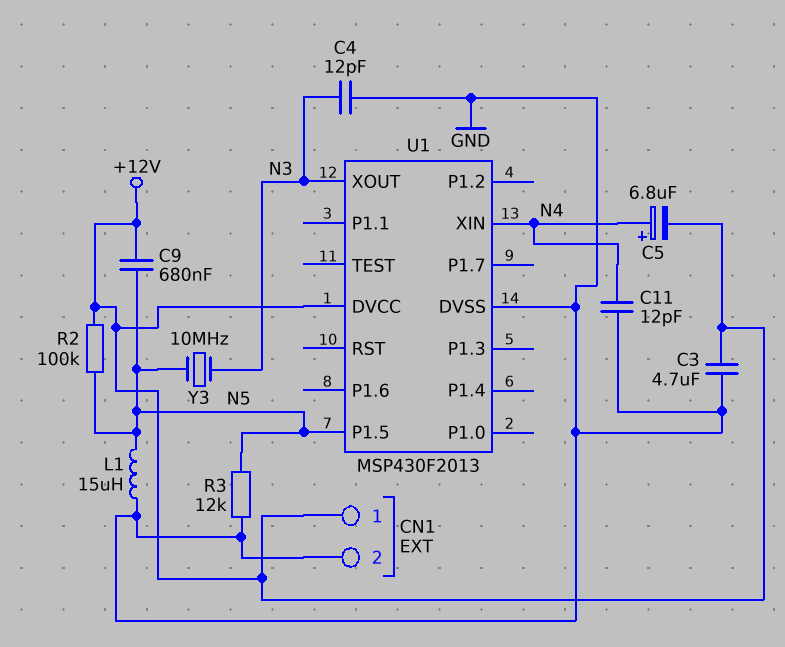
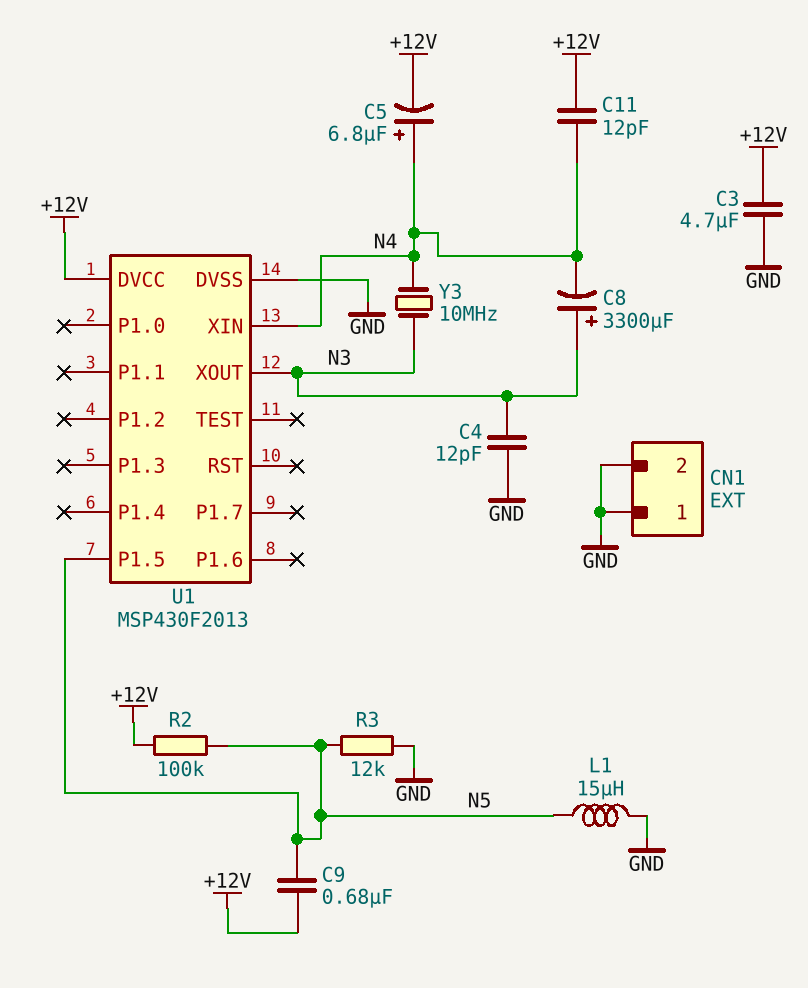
C8: none -> 3300uF (plus N3, minus N4)
C11: 12pF (GND, N4) -> 12pF (+12V, N4)
CN1 pin 1: +12V -> GND
Y3: 10MHz (N3, N5) -> 10MHz (N3, N4)

